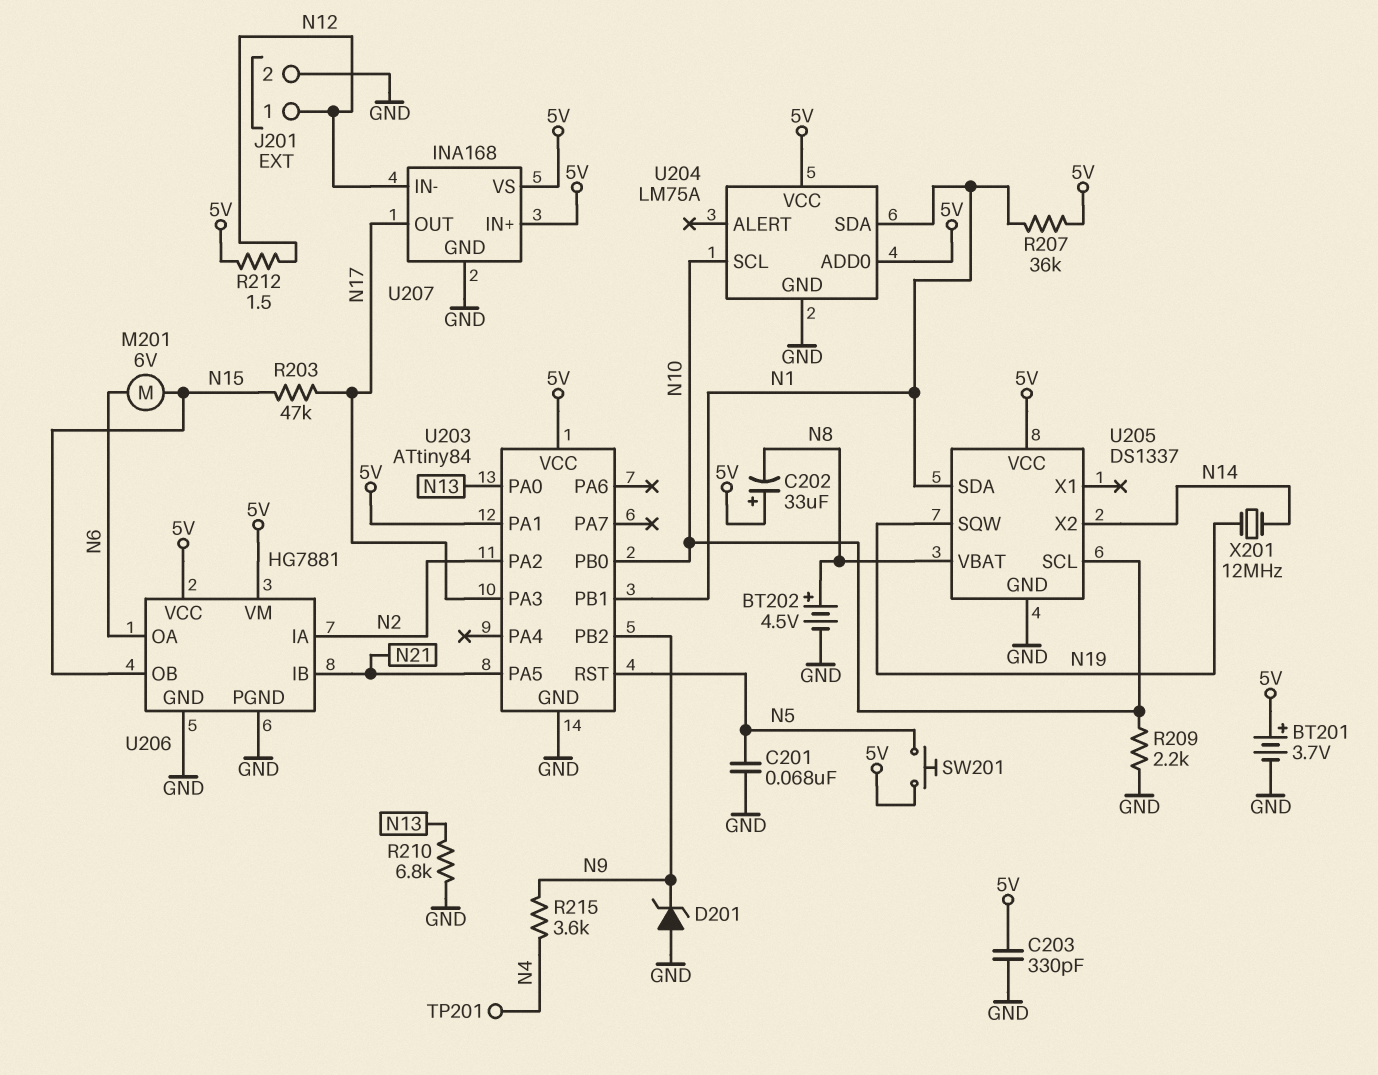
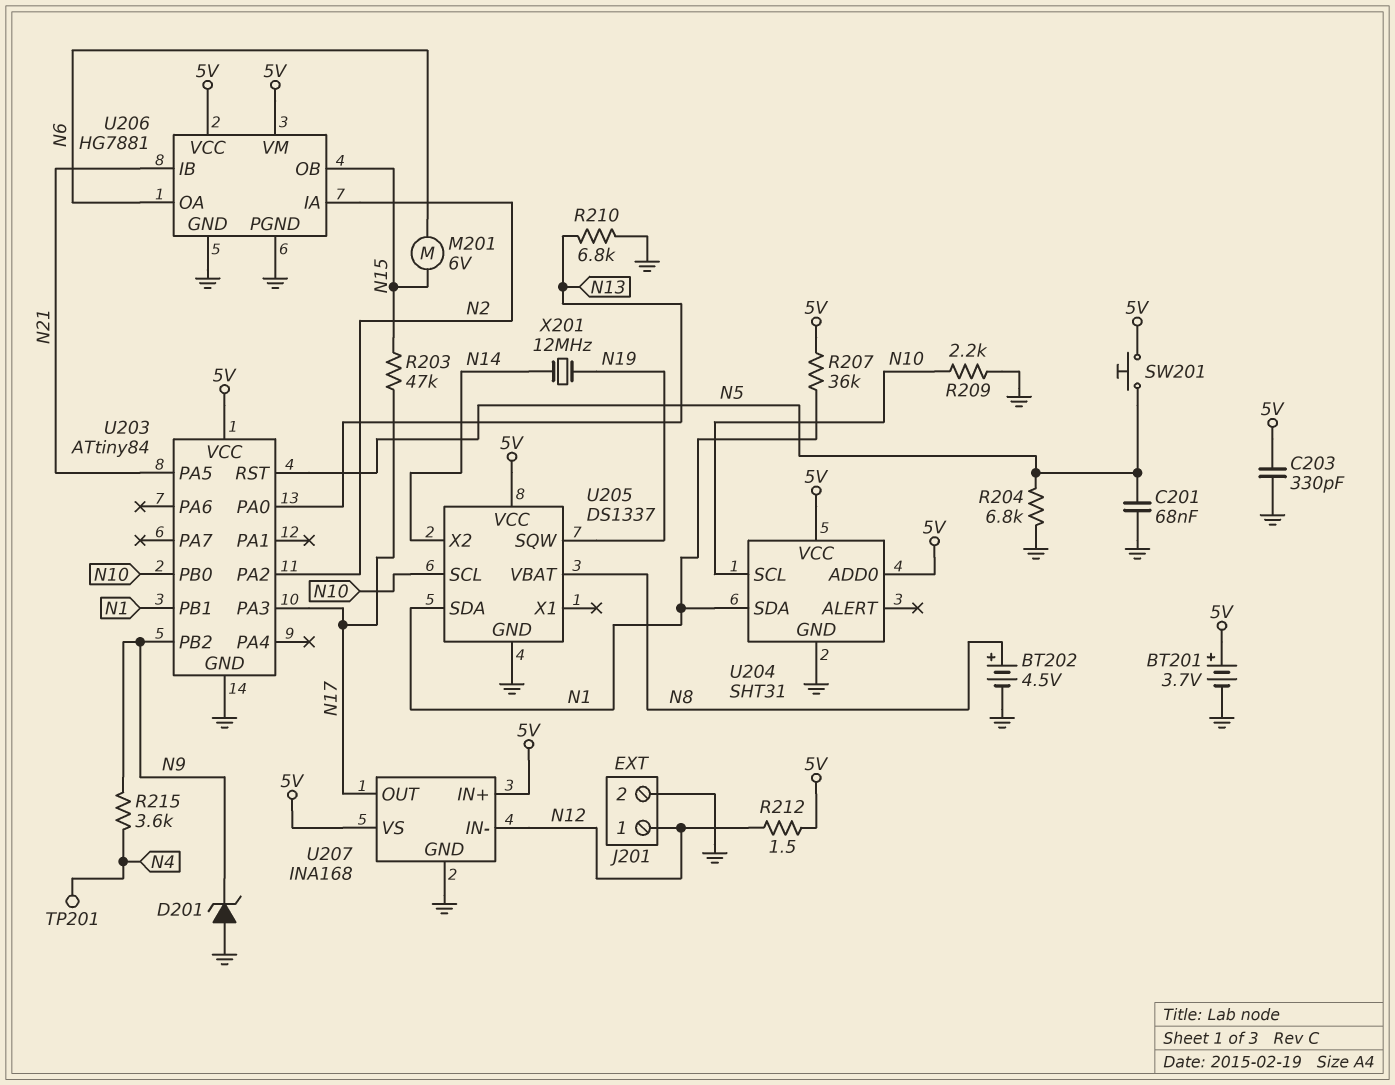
C202: 33uF (plus 5V, minus N8) -> none
R204: none -> 6.8k (GND, N5)
U203 pin PA1: 5V -> none
U204: LM75A -> SHT31

